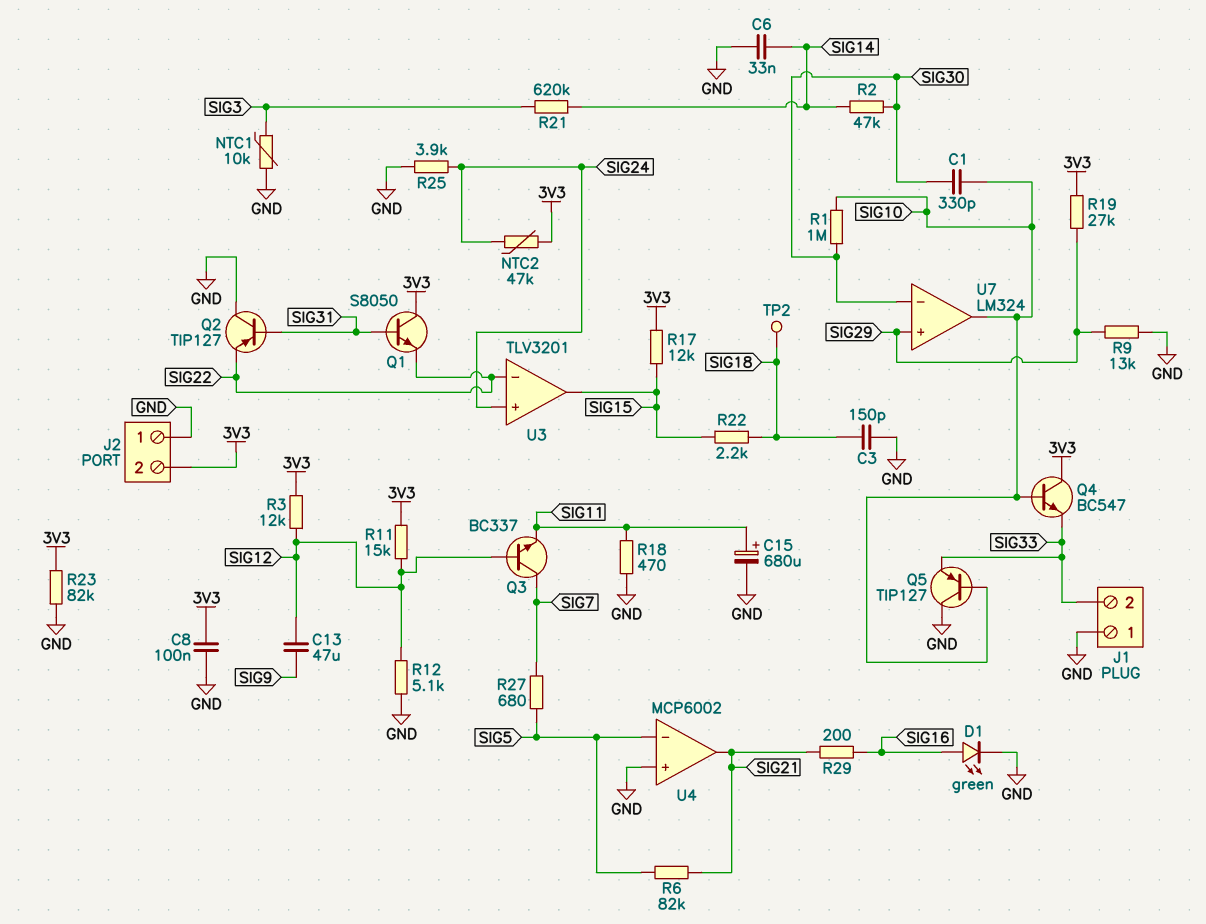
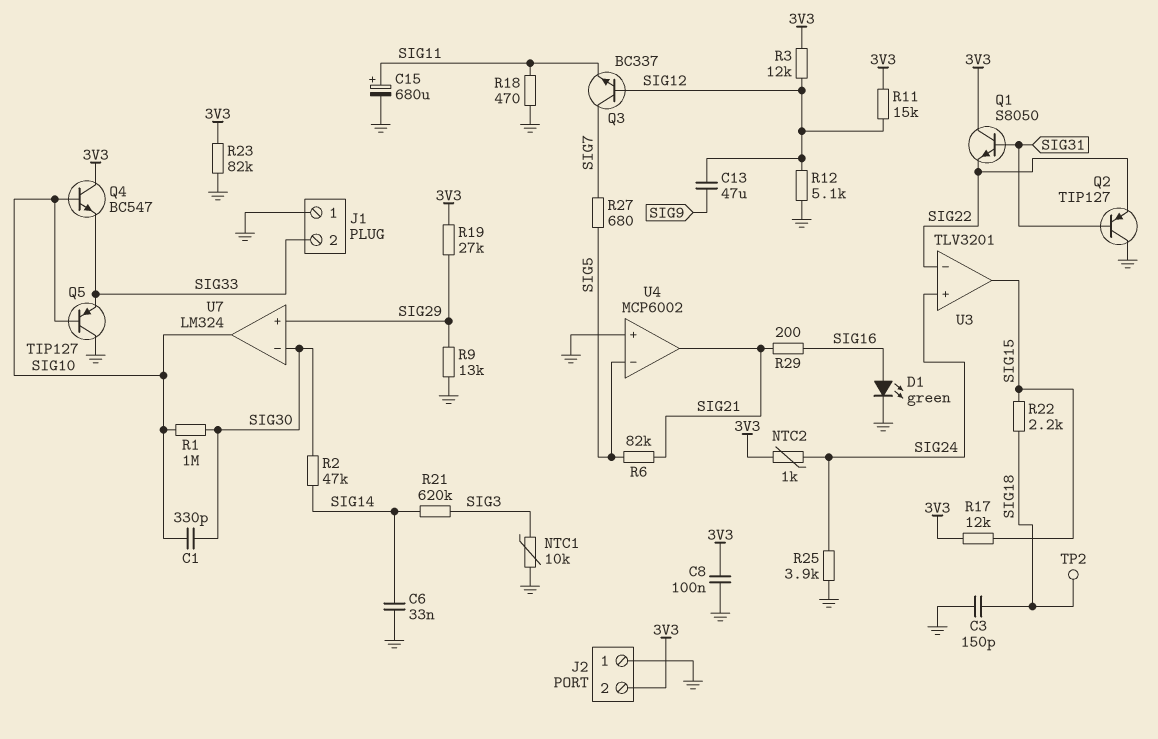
NTC2: 47k (3V3, SIG24) -> 1k (3V3, SIG24)

